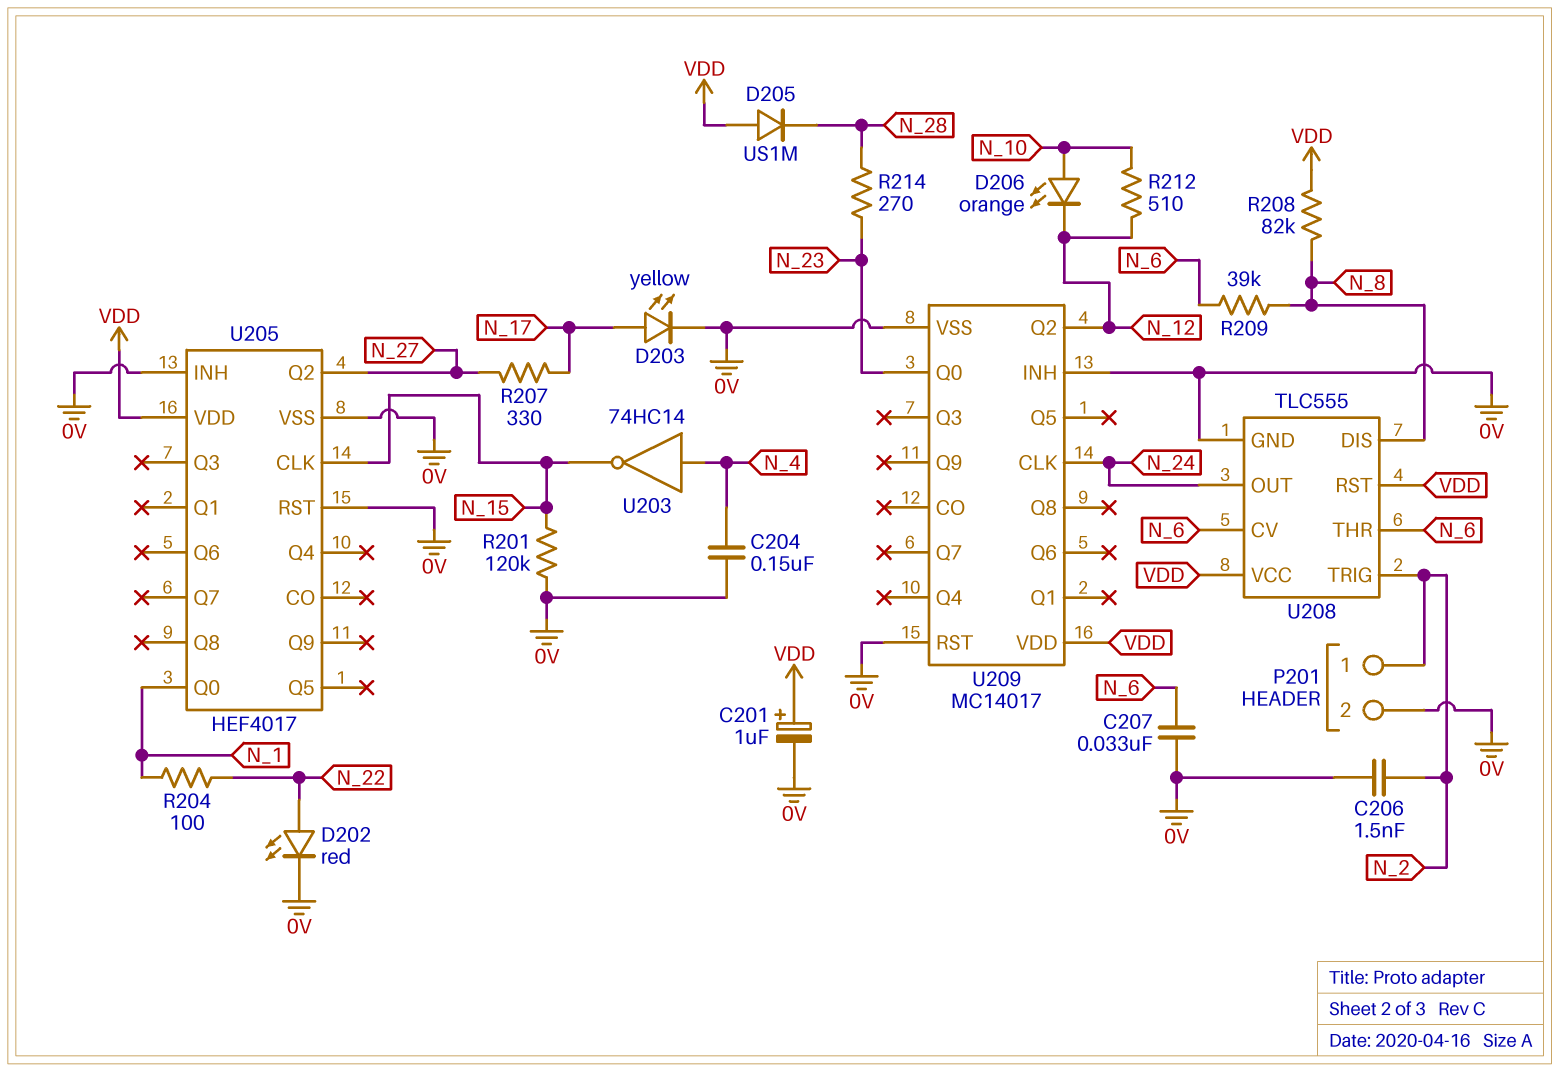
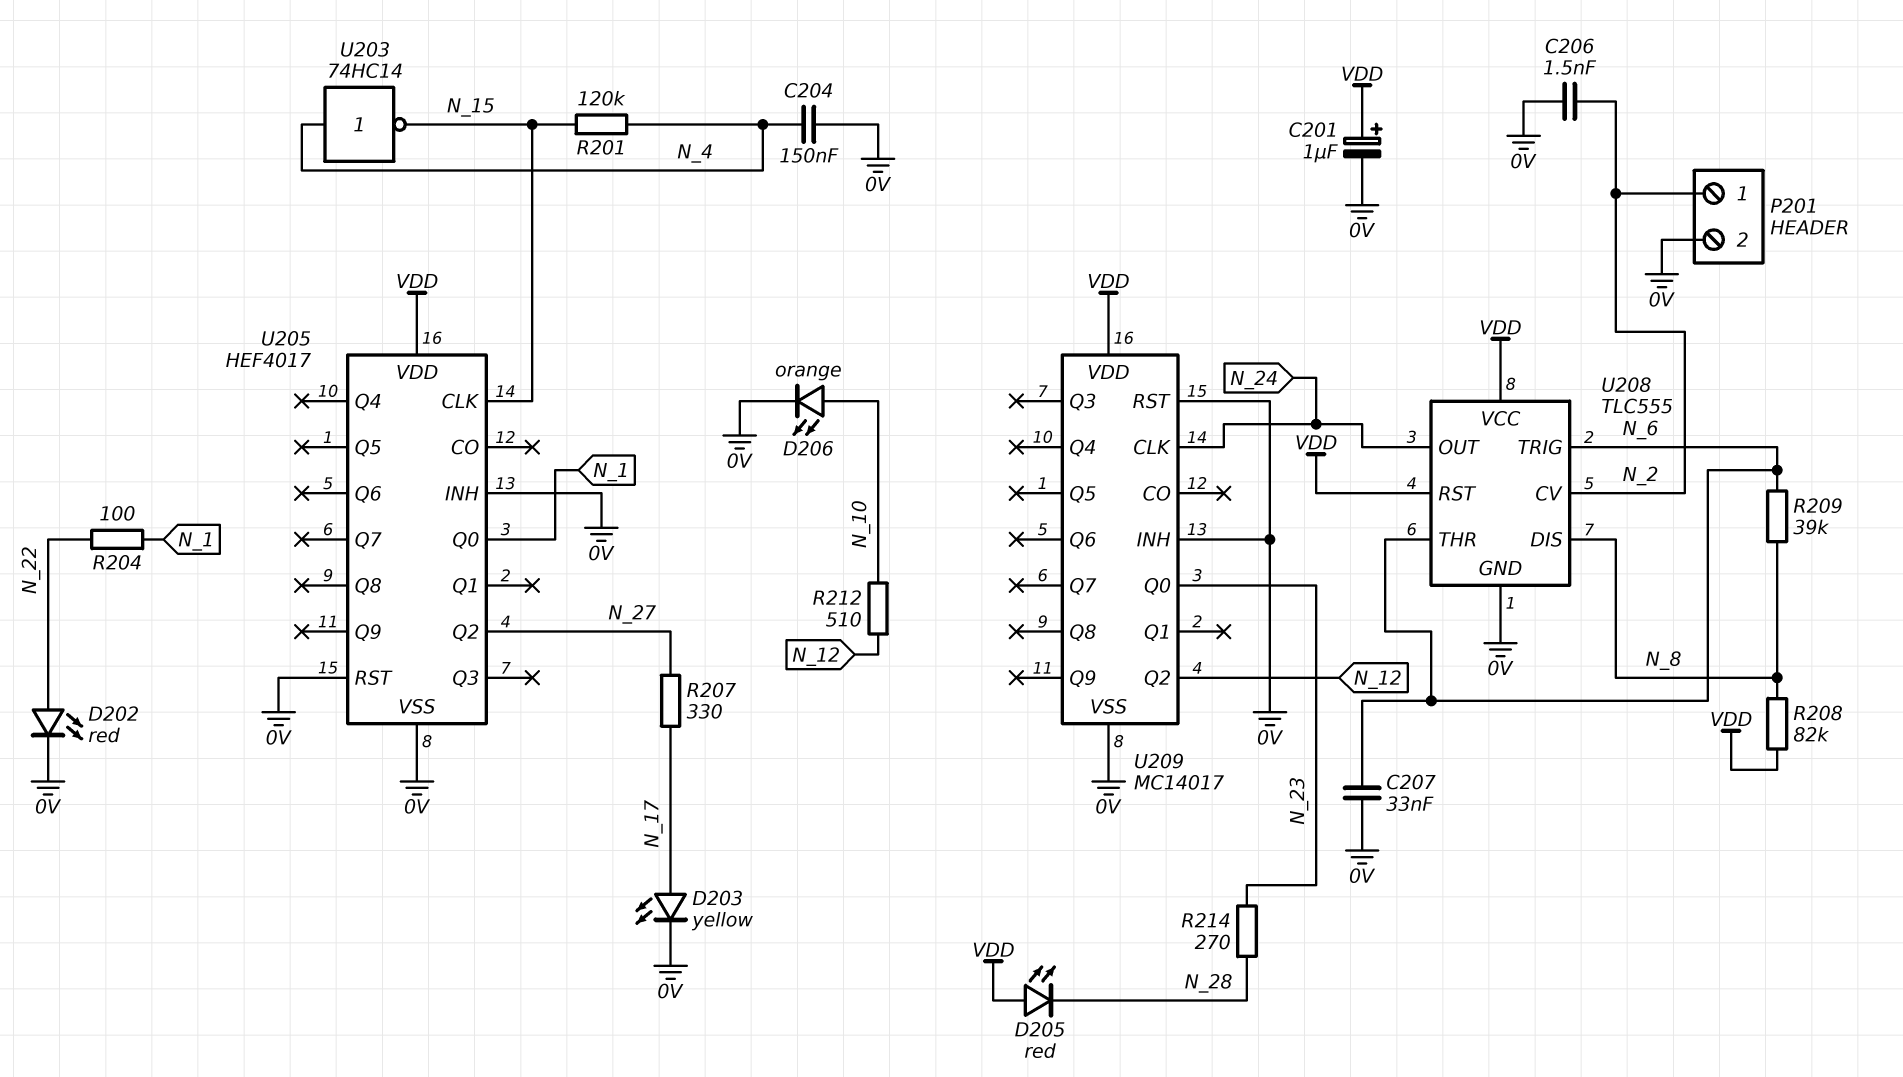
D205: diode US1M (A VDD, K N_28) -> LED red (A VDD, K N_28)
D206: LED orange (A N_10, K N_12) -> LED orange (A N_10, K 0V)
R201: 120k (0V, N_15) -> 120k (N_4, N_15)
U208 pin CV: N_6 -> N_2
U208 pin TRIG: N_2 -> N_6

